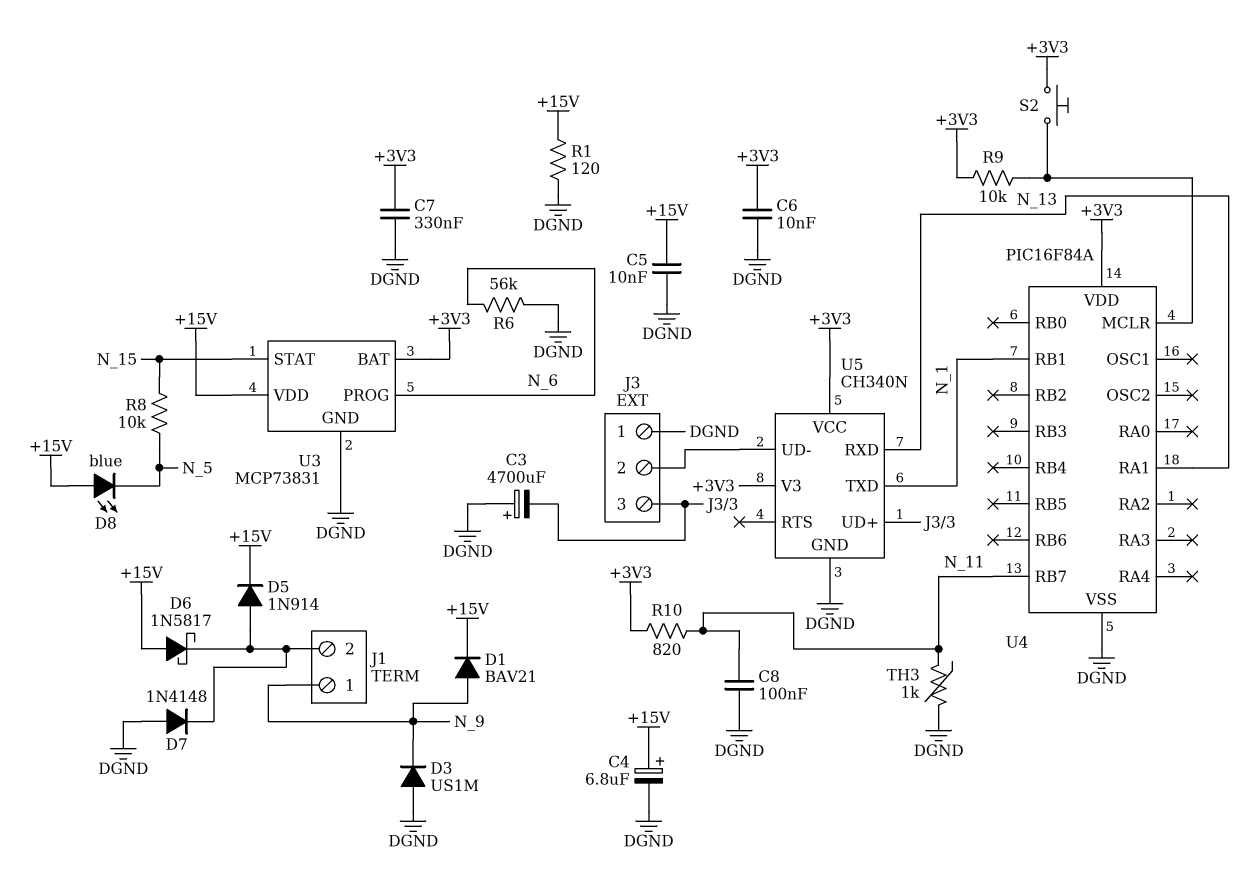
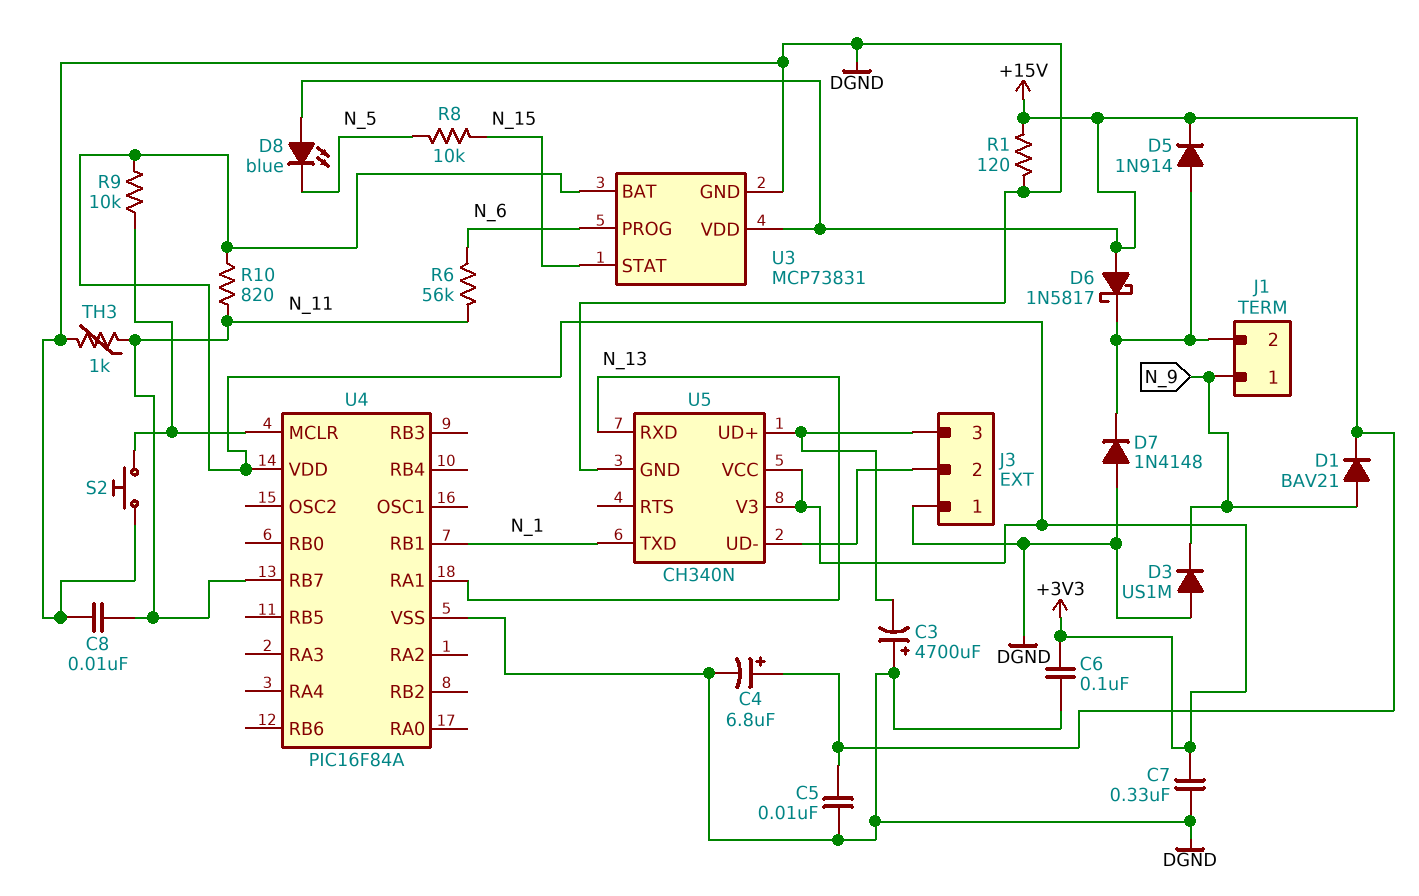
C6: 10nF (+3V3, DGND) -> 100nF (+3V3, DGND)
C8: 100nF (DGND, N_11) -> 10nF (DGND, N_11)
R6: 56k (DGND, N_6) -> 56k (N_6, N_11)
S2: button (+3V3, U4/MCLR) -> button (DGND, U4/MCLR)

